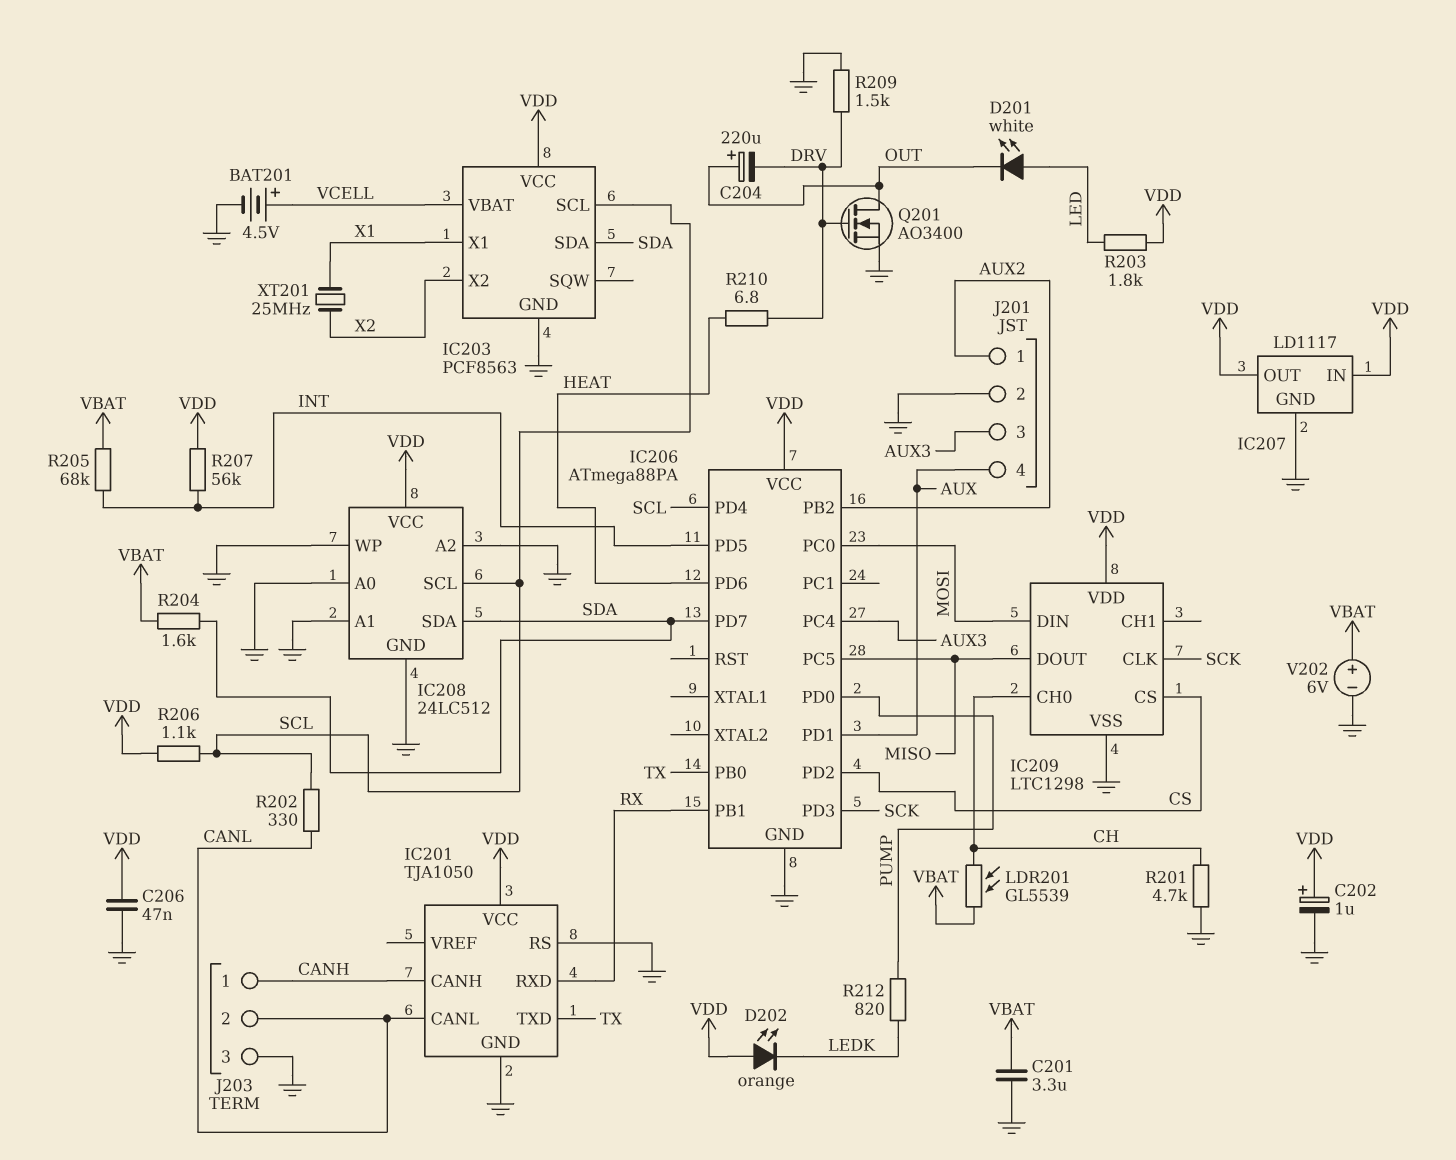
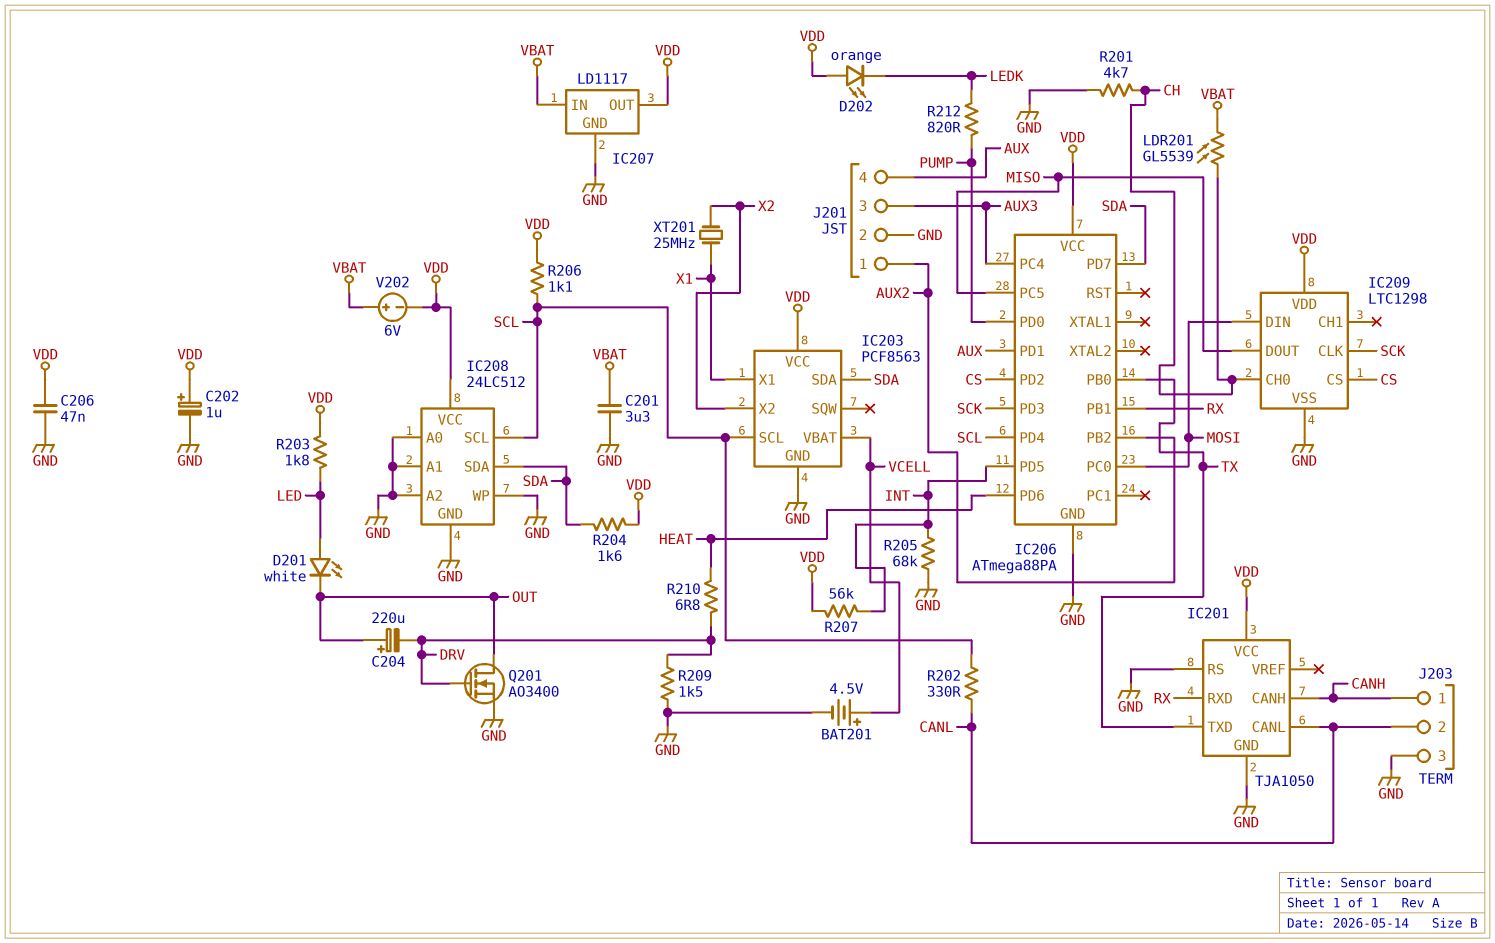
IC207 pin IN: VDD -> VBAT
R204: 1.6k (SDA, VBAT) -> 1.6k (SDA, VDD)
R205: 68k (INT, VBAT) -> 68k (GND, INT)
V202: 6V (plus VBAT, minus GND) -> 6V (plus VBAT, minus VDD)

